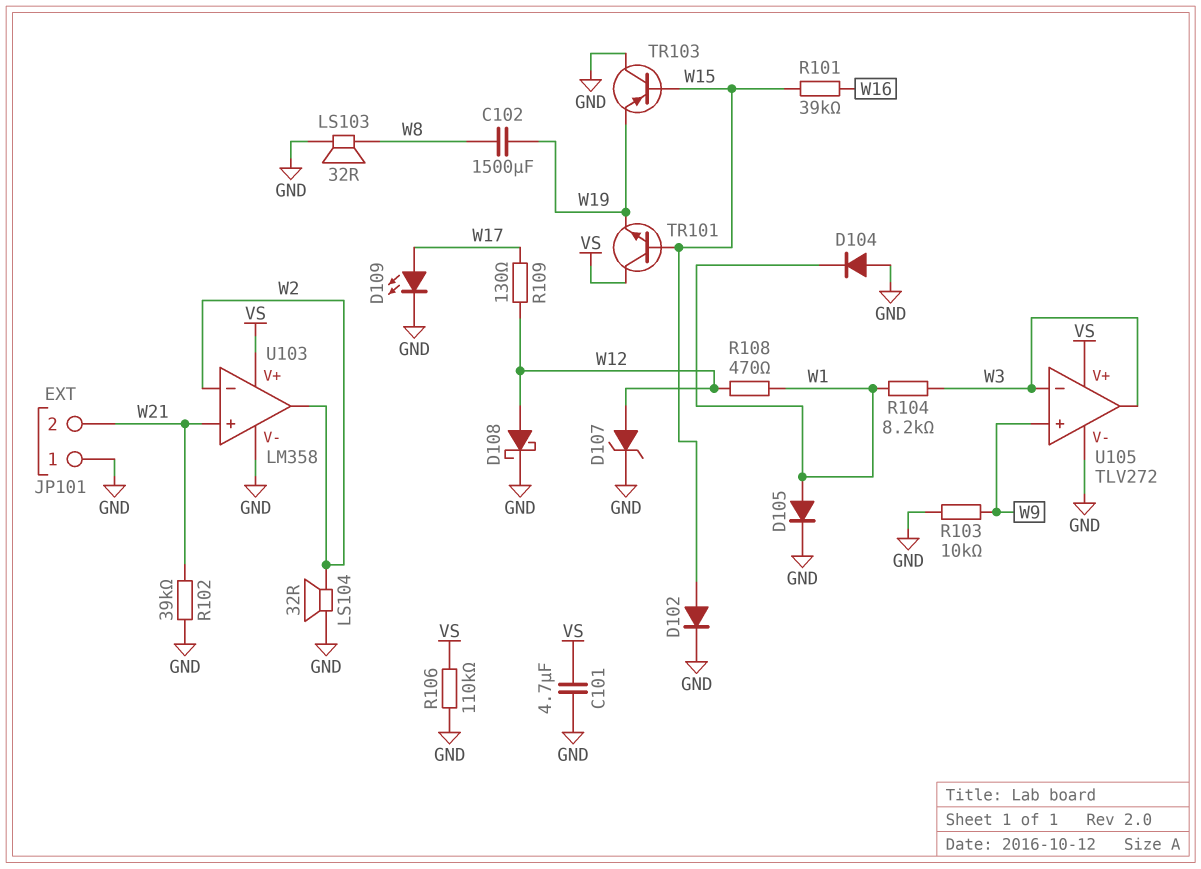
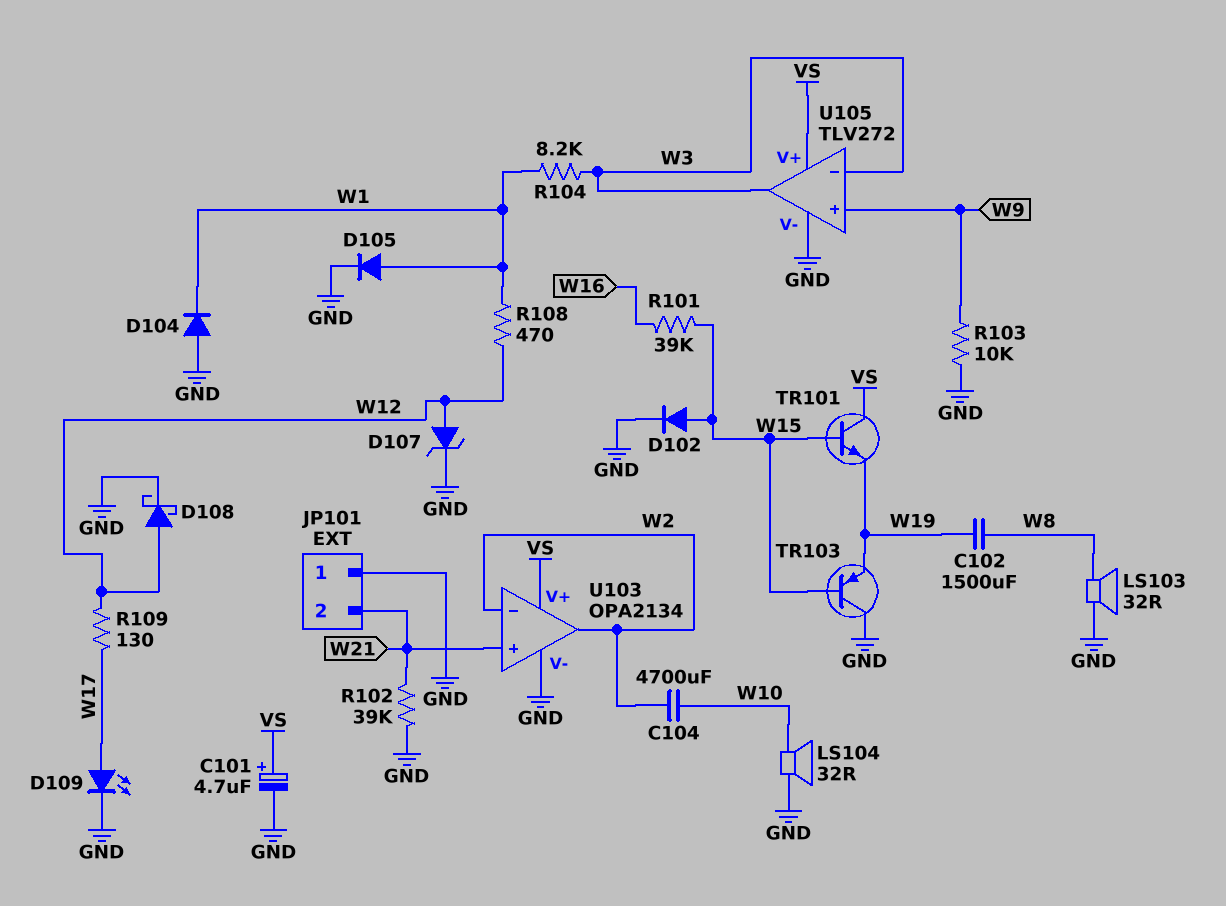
C101: 4.7uF (GND, VS) -> 4.7uF (plus VS, minus GND)
C104: none -> 4700uF (W2, W10)
LS104: speaker 32R (GND, W2) -> speaker 32R (GND, W10)
R106: 110k (GND, VS) -> none
U103: LM358 -> OPA2134

